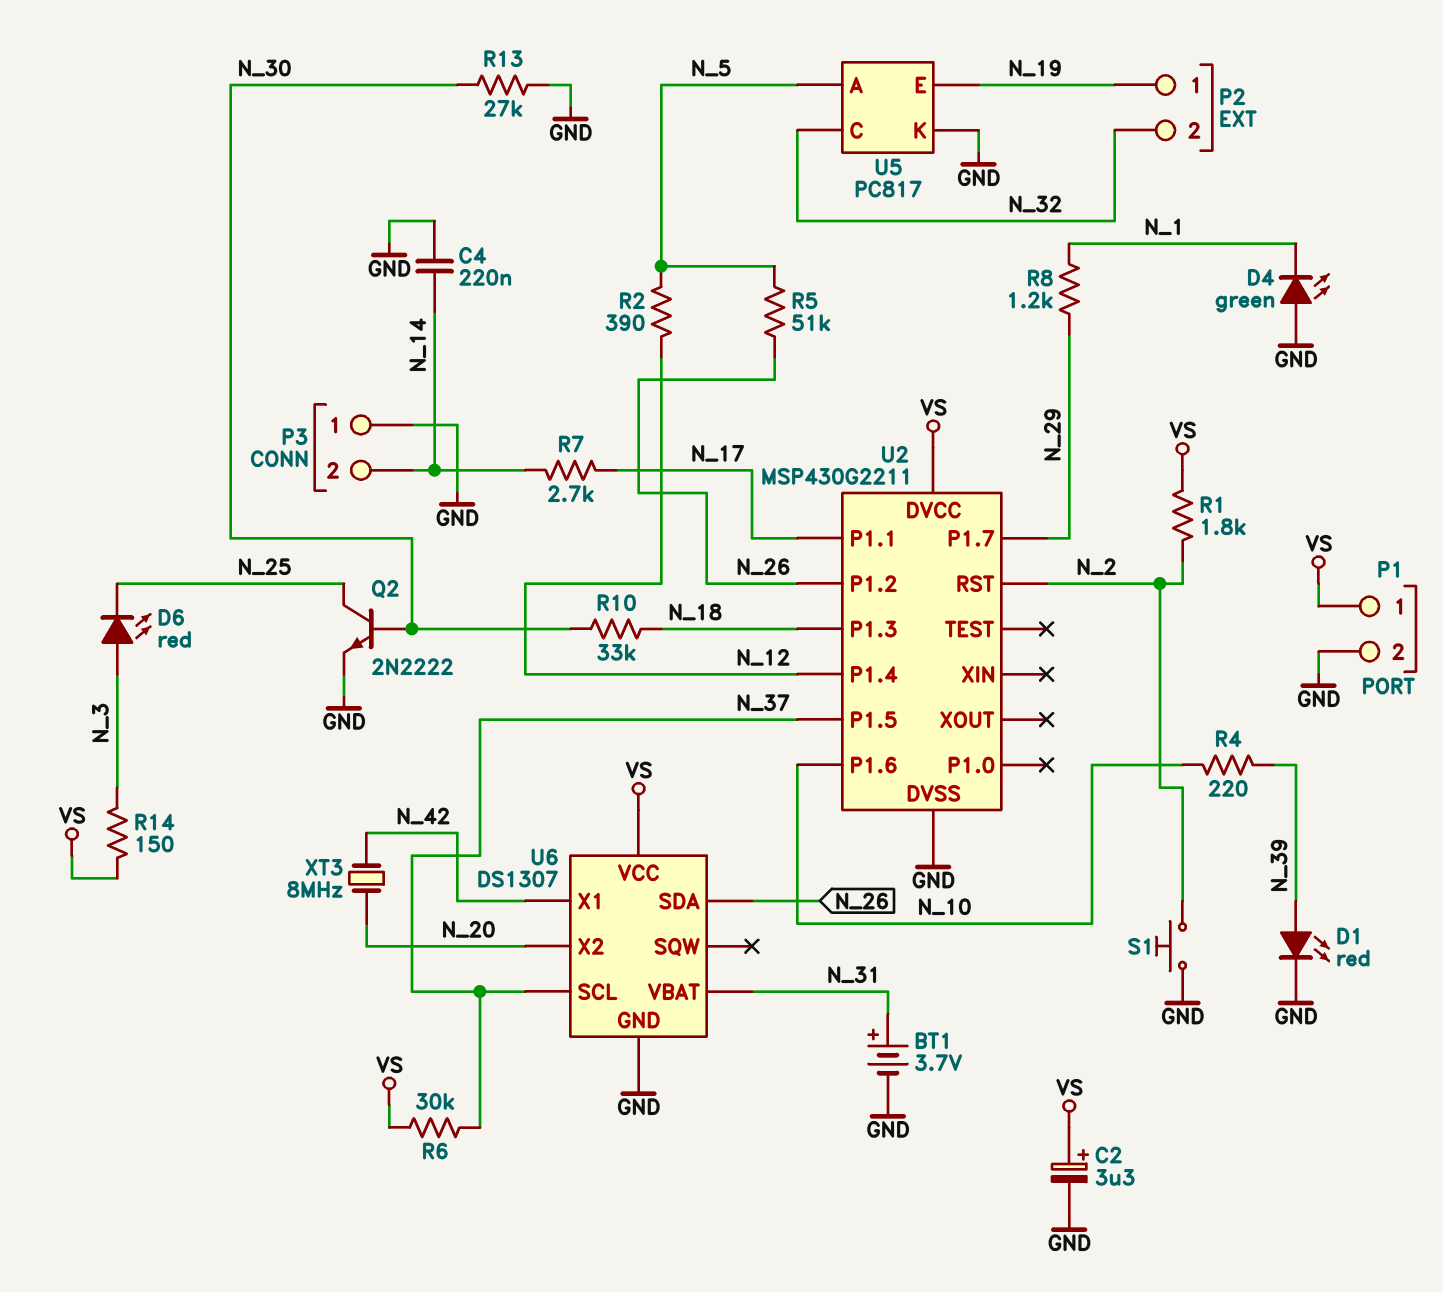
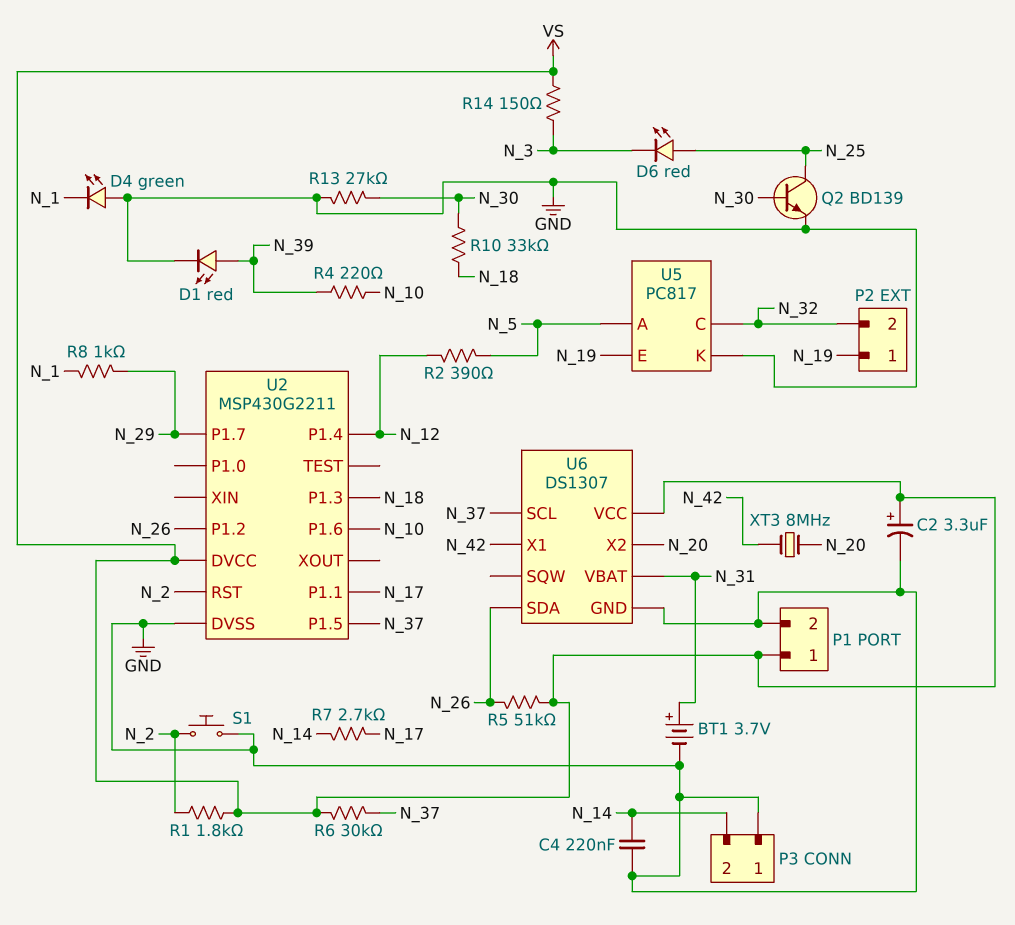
D6: LED red (A N_3, K N_25) -> LED red (A N_25, K N_3)
Q2: NPN 2N2222 (B N_30, C N_25, E GND) -> NPN BD139 (B N_30, C N_25, E GND)
R5: 51k (N_5, N_26) -> 51k (N_26, VS)
R8: 1.2k (N_1, N_29) -> 1k (N_1, N_29)

